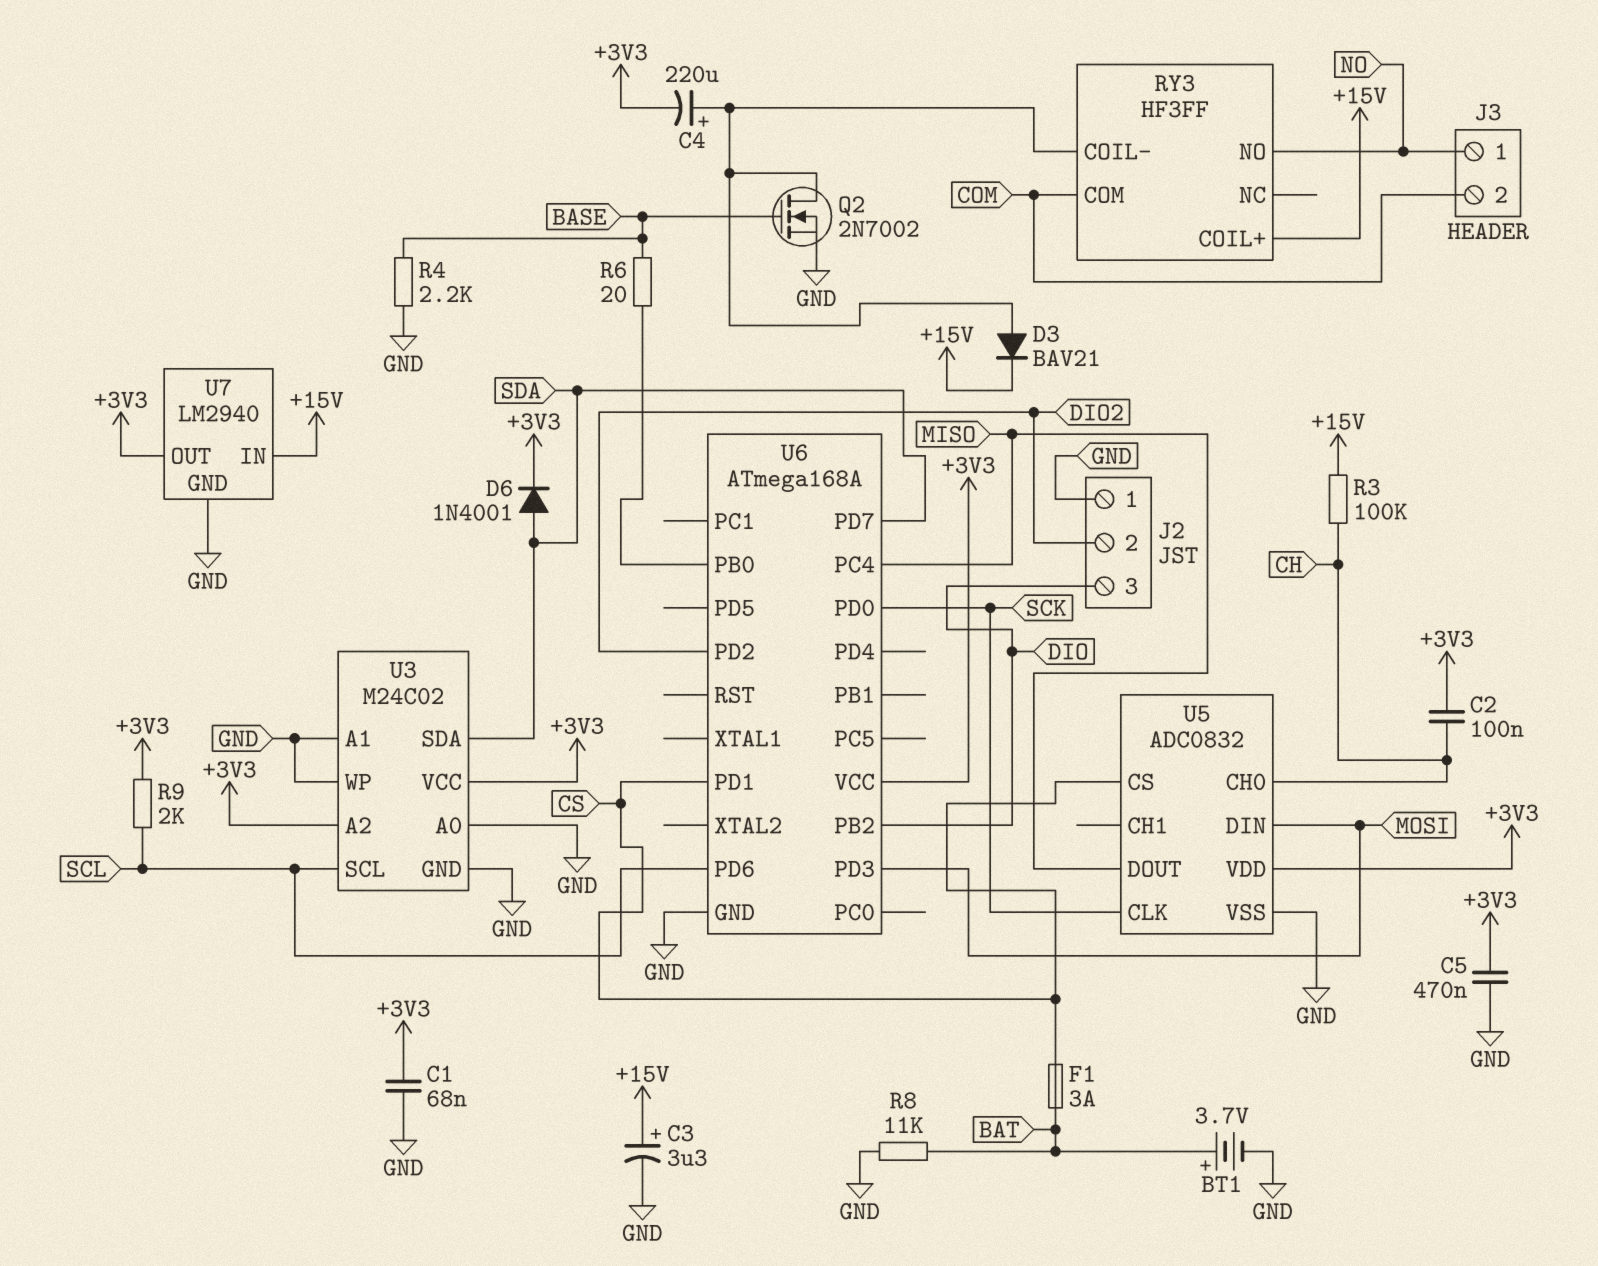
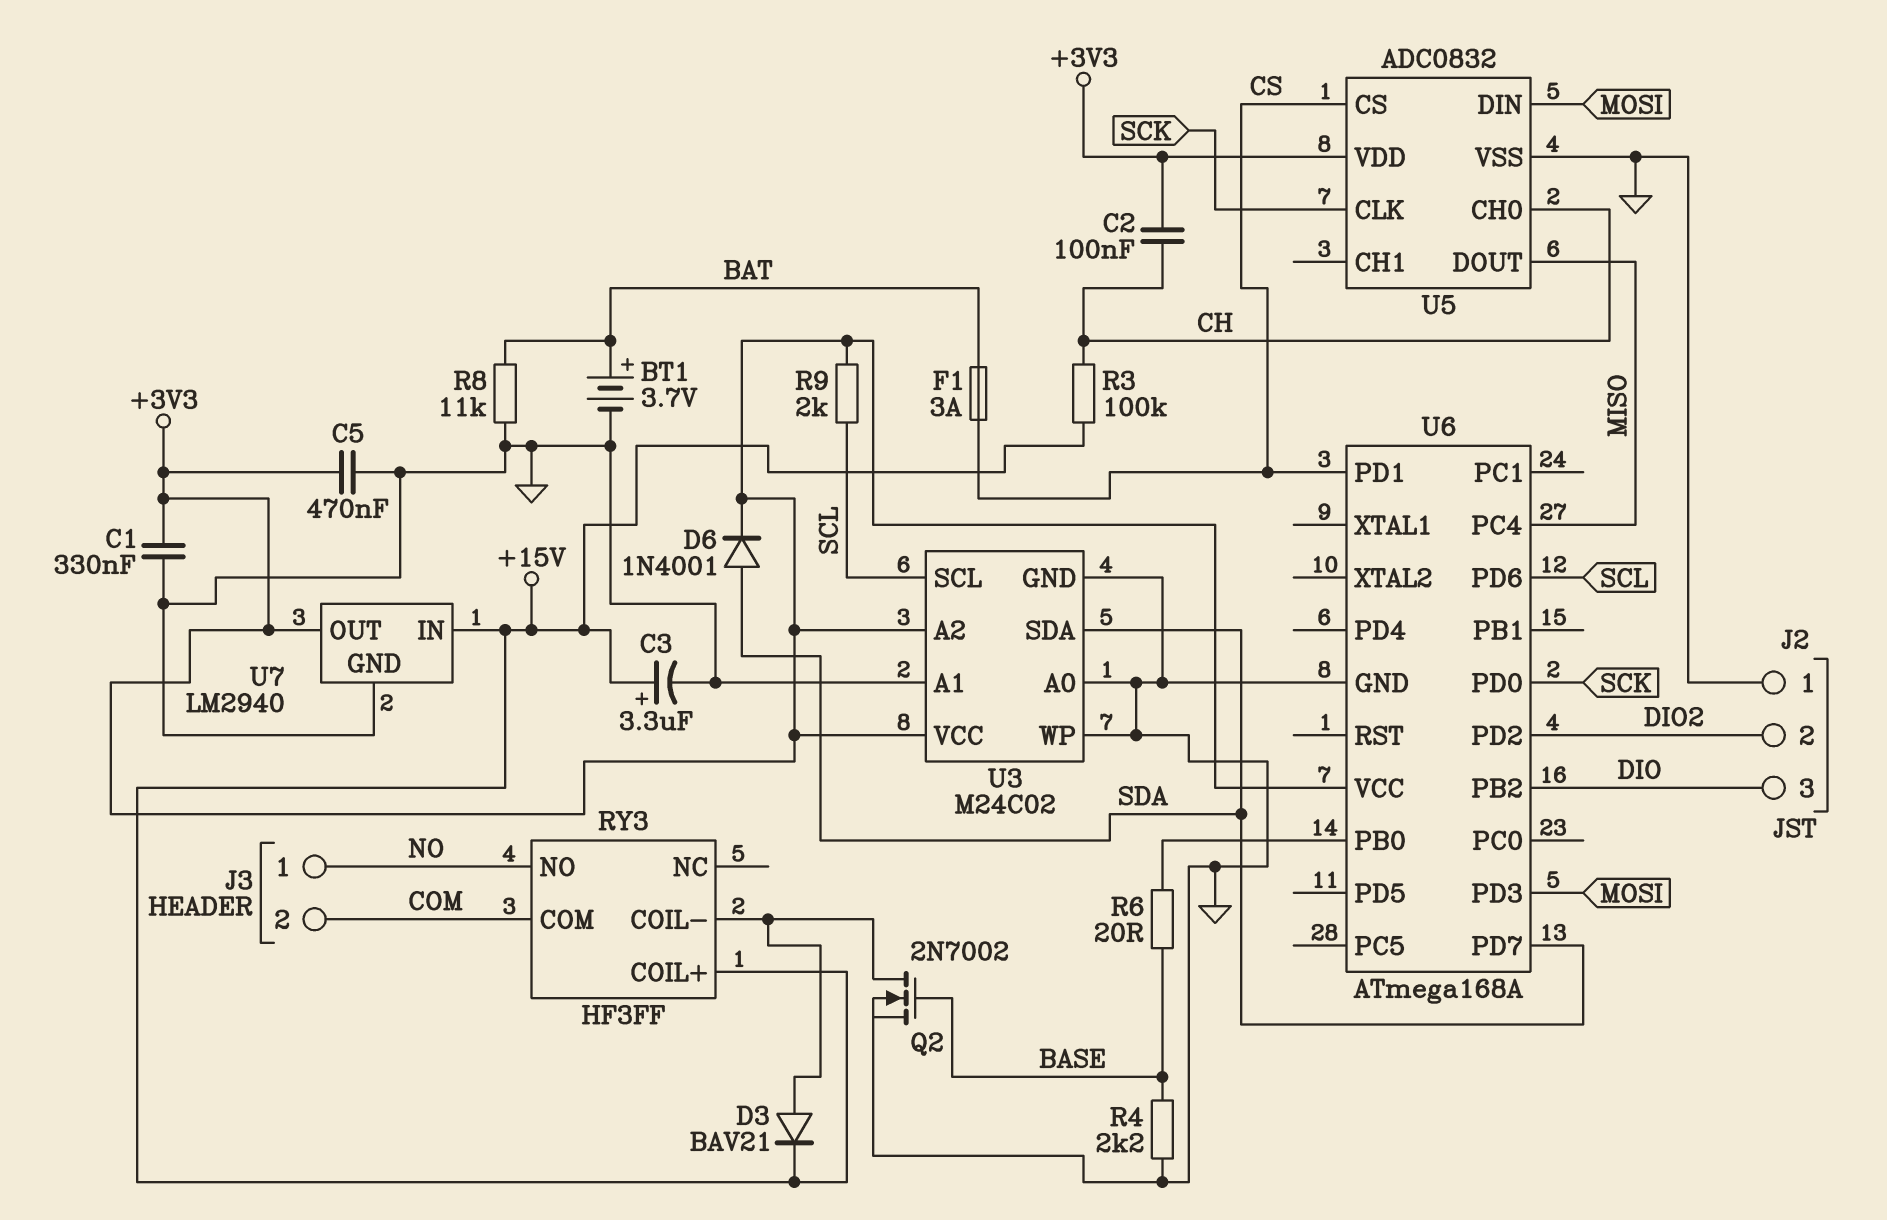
C1: 68nF (+3V3, GND) -> 330nF (+3V3, GND)
C4: 220uF (plus RY3/COIL-, minus +3V3) -> none

